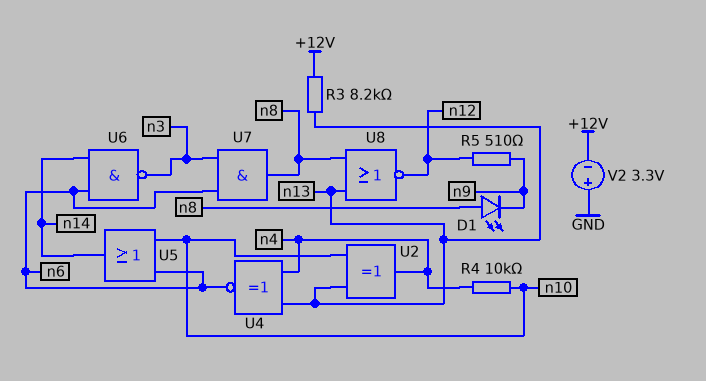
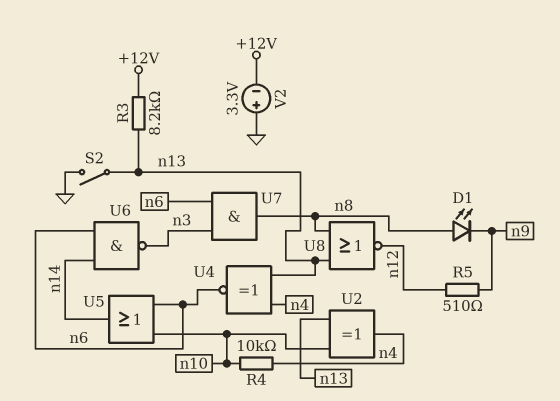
S2: none -> switch (GND, n13)

